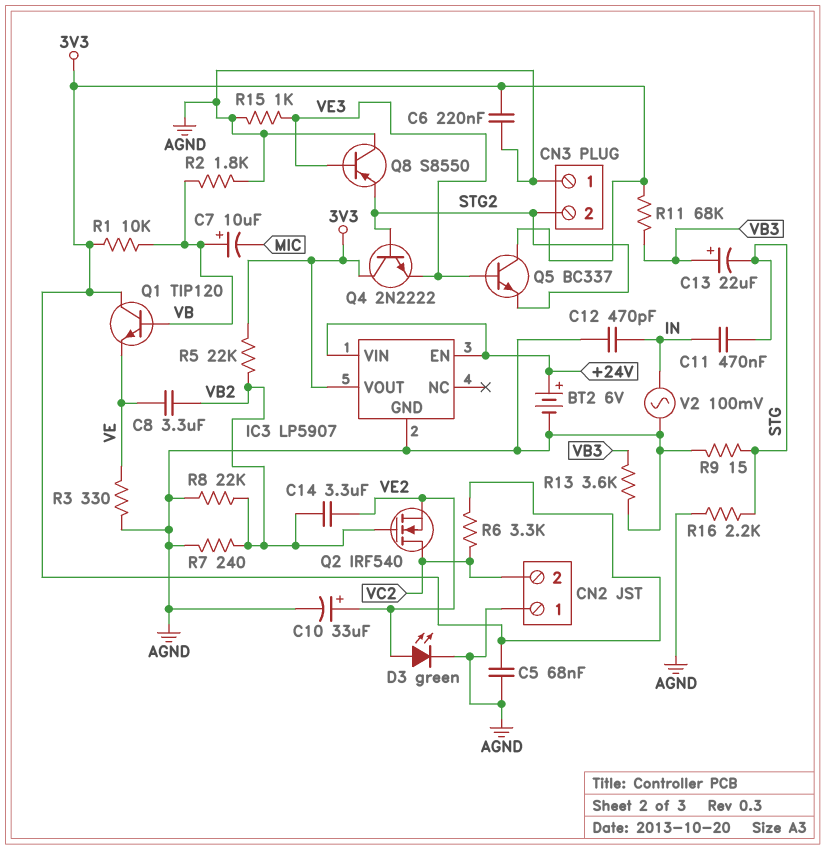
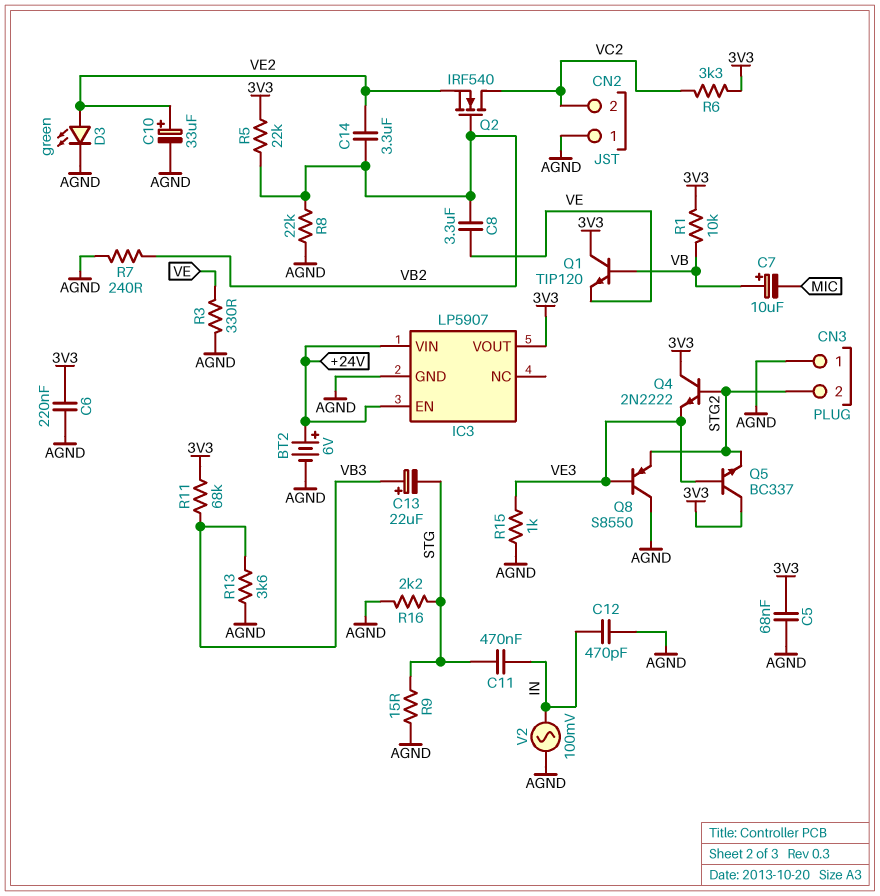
R2: 1.8k (AGND, VB) -> none

